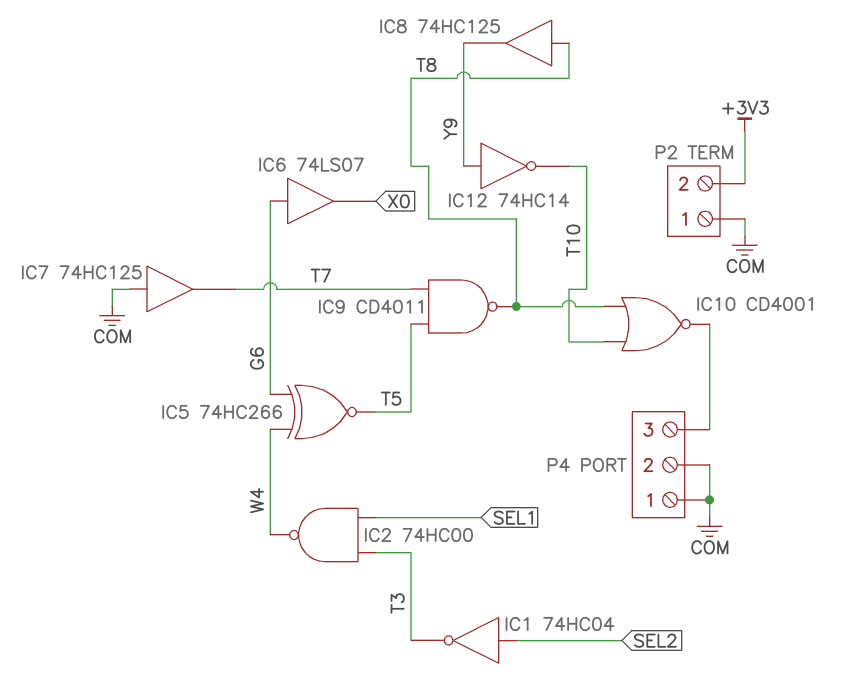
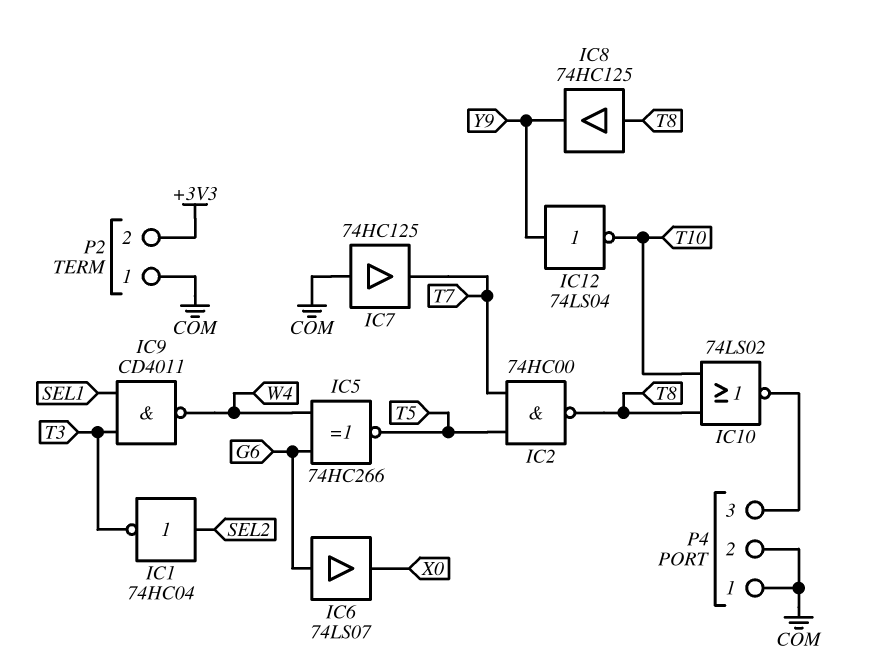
IC2: NAND 74HC00 (in SEL1, in T3, out W4) -> NAND 74HC00 (in T5, in T7, out T8)
IC9: NAND CD4011 (in T5, in T7, out T8) -> NAND CD4011 (in SEL1, in T3, out W4)
IC10: NOR CD4001 (in T8, in T10, out P4/3) -> NOR 74LS02 (in T8, in T10, out P4/3)
IC12: NOT 74HC14 (in Y9, out T10) -> NOT 74LS04 (in Y9, out T10)

